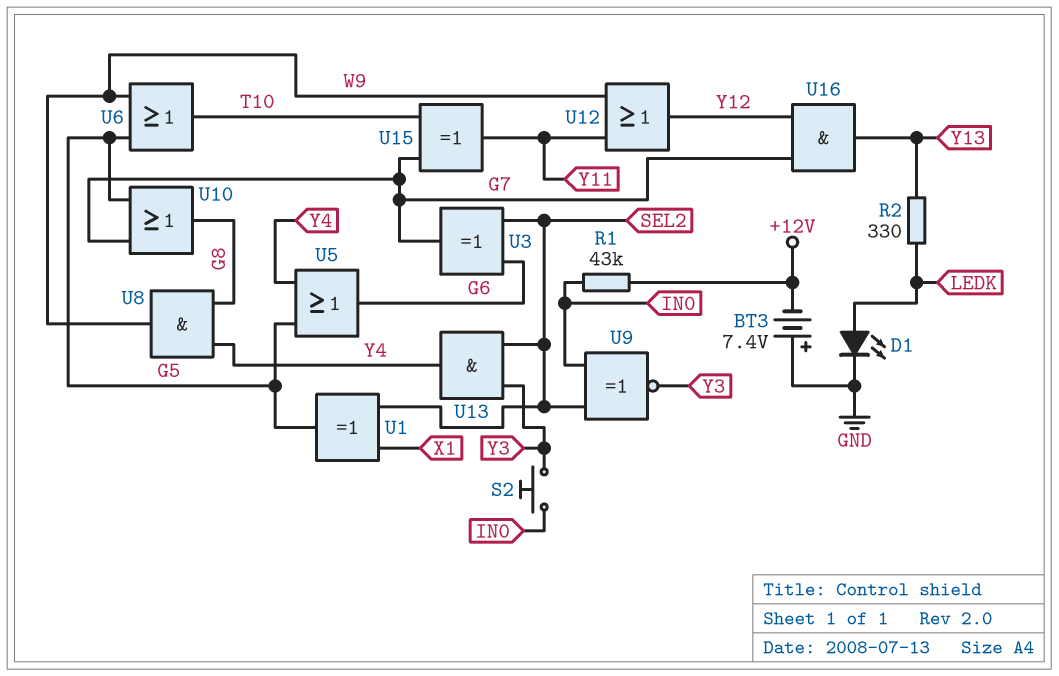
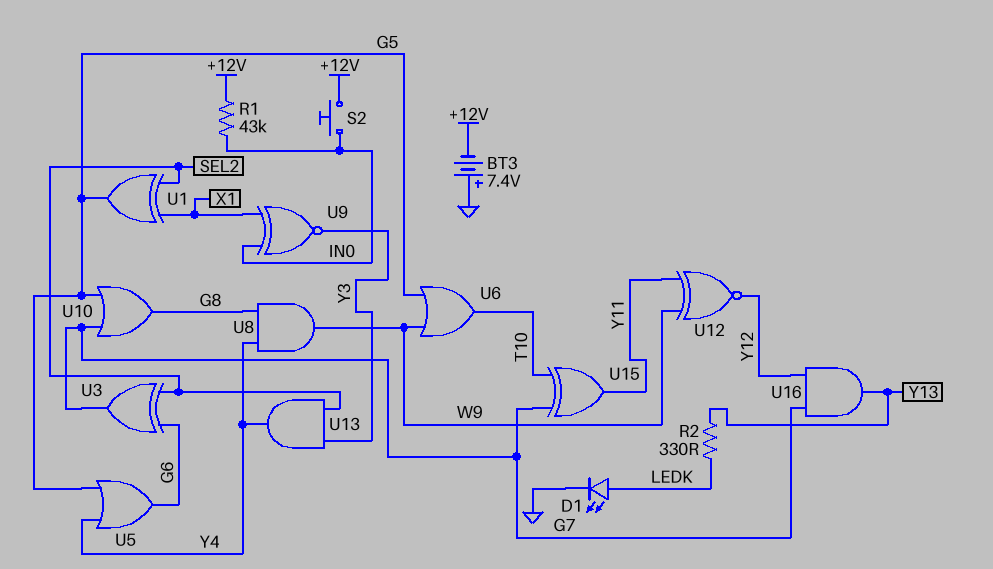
S2: button (IN0, Y3) -> button (+12V, IN0)
U9: XNOR (in IN0, in SEL2, out Y3) -> XNOR (in IN0, in X1, out Y3)
U12: OR (in W9, in Y11, out Y12) -> XNOR (in W9, in Y11, out Y12)

